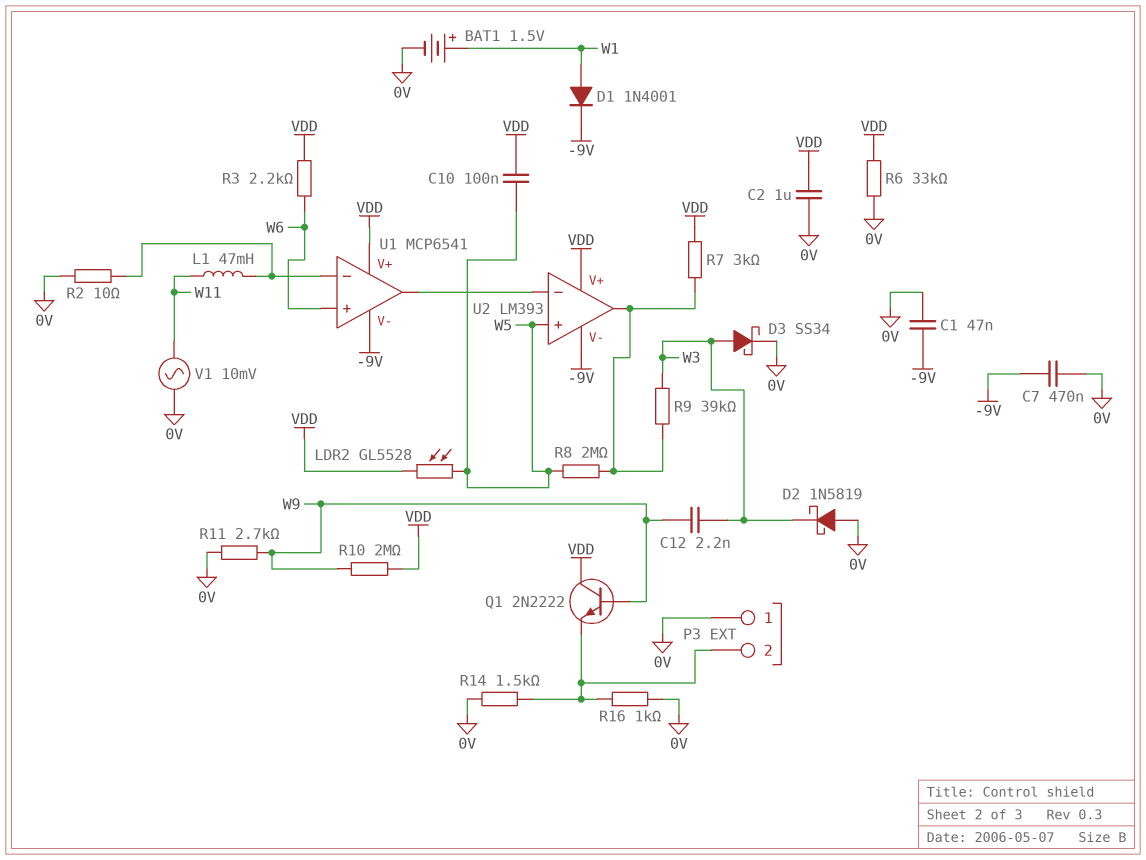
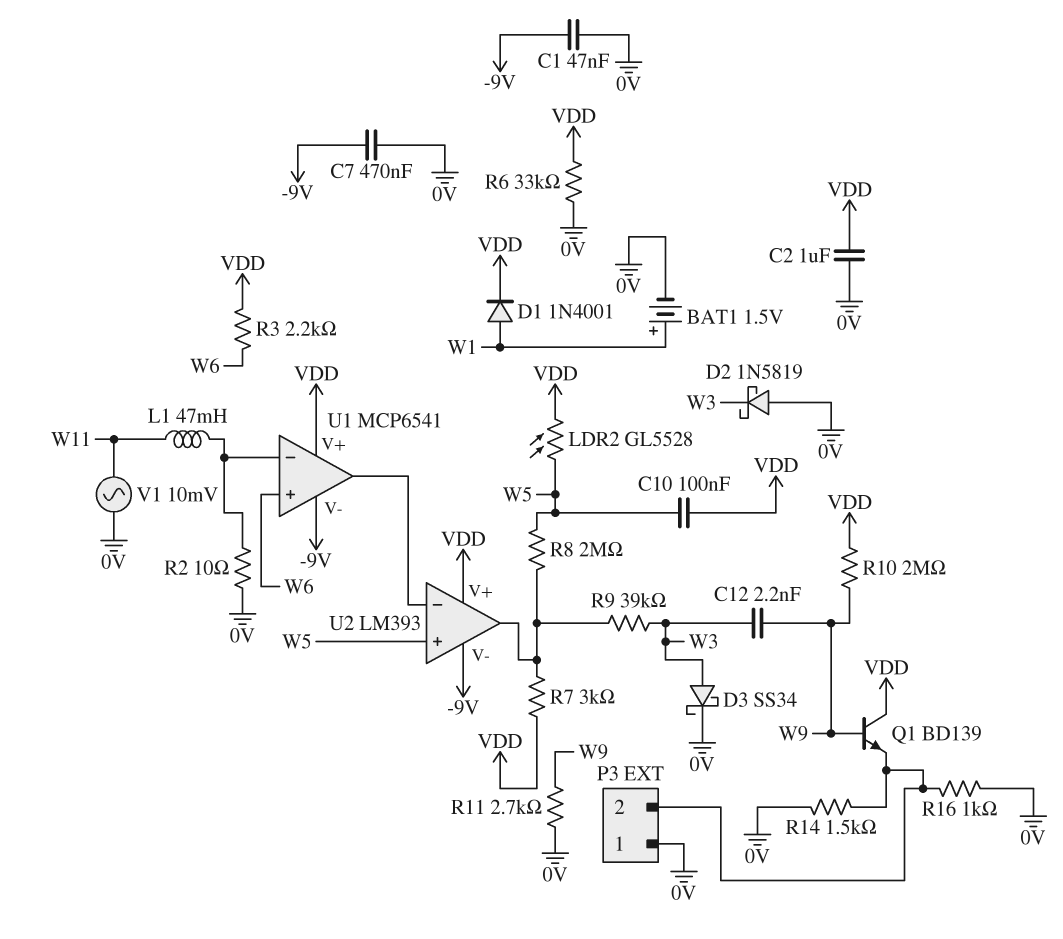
D1: diode 1N4001 (A W1, K -9V) -> diode 1N4001 (A W1, K VDD)
Q1: NPN 2N2222 (B W9, C VDD, E P3/2) -> NPN BD139 (B W9, C VDD, E P3/2)

